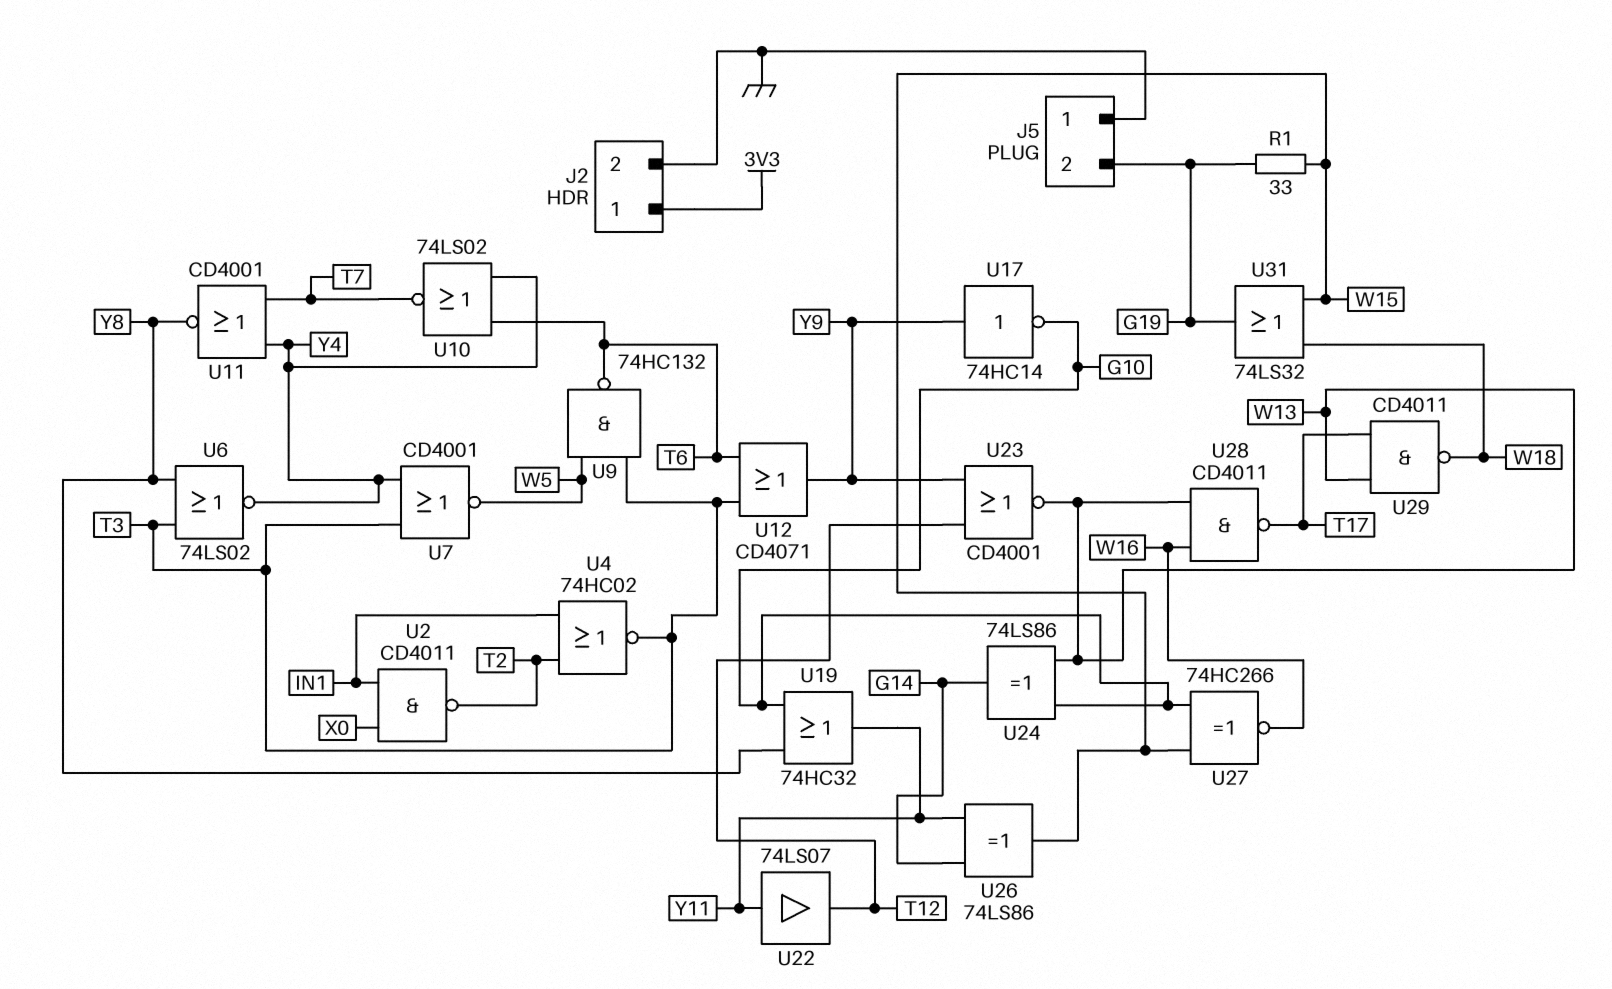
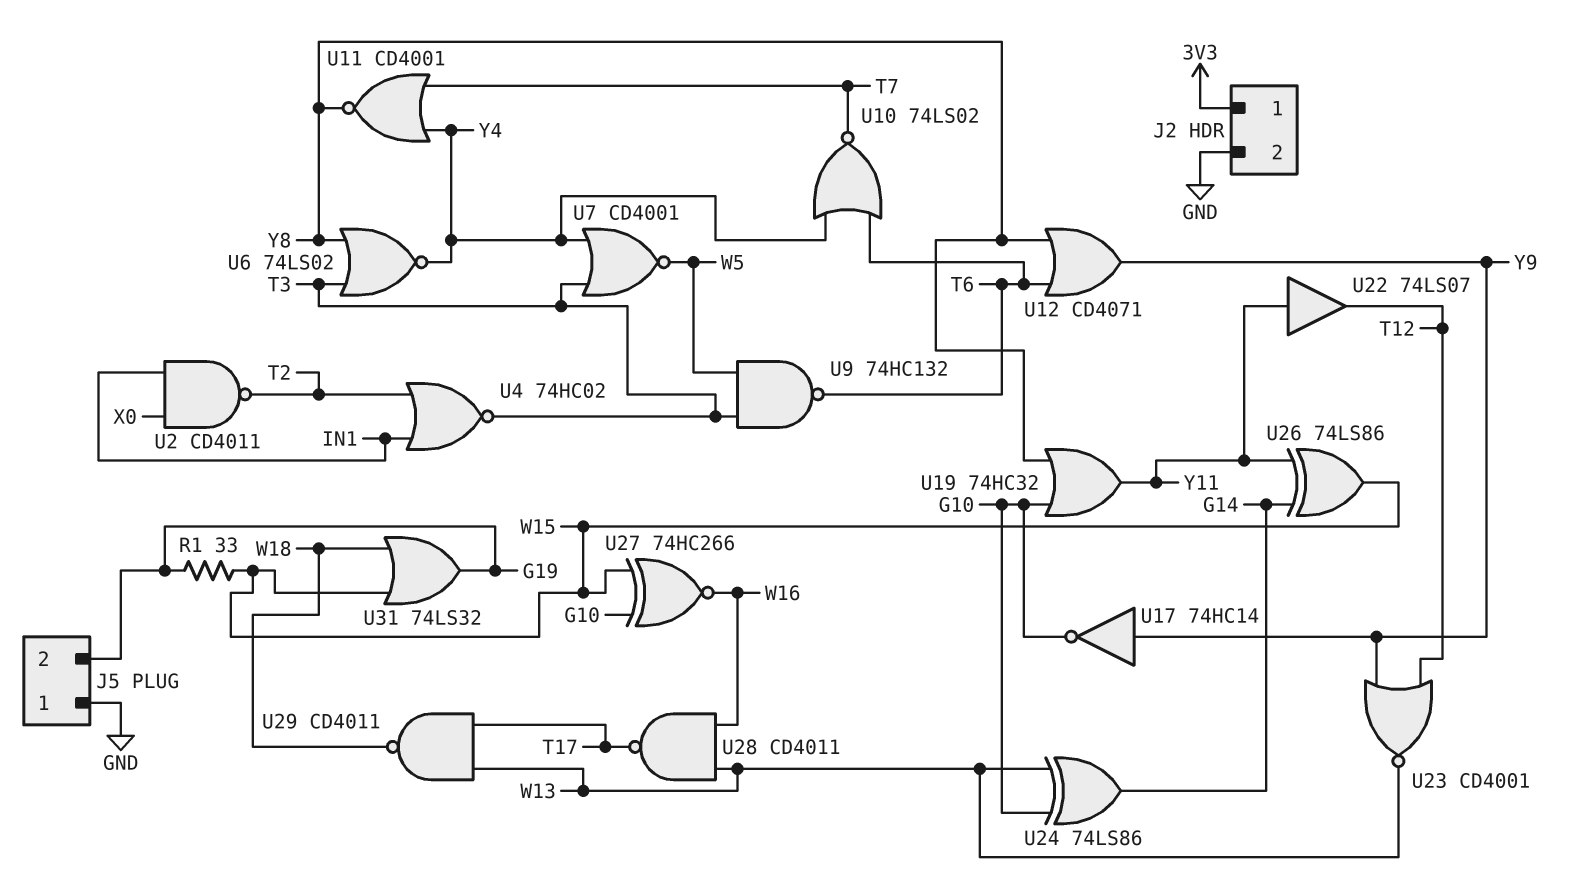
U12: OR CD4071 (in T3, in T6, out Y9) -> OR CD4071 (in T6, in Y8, out Y9)

